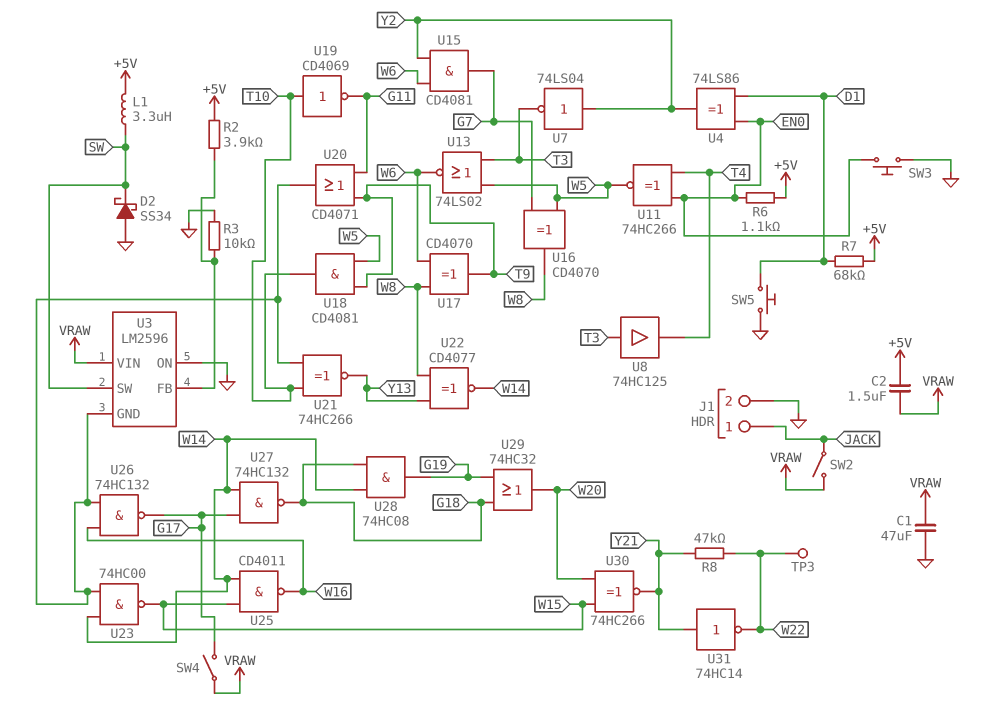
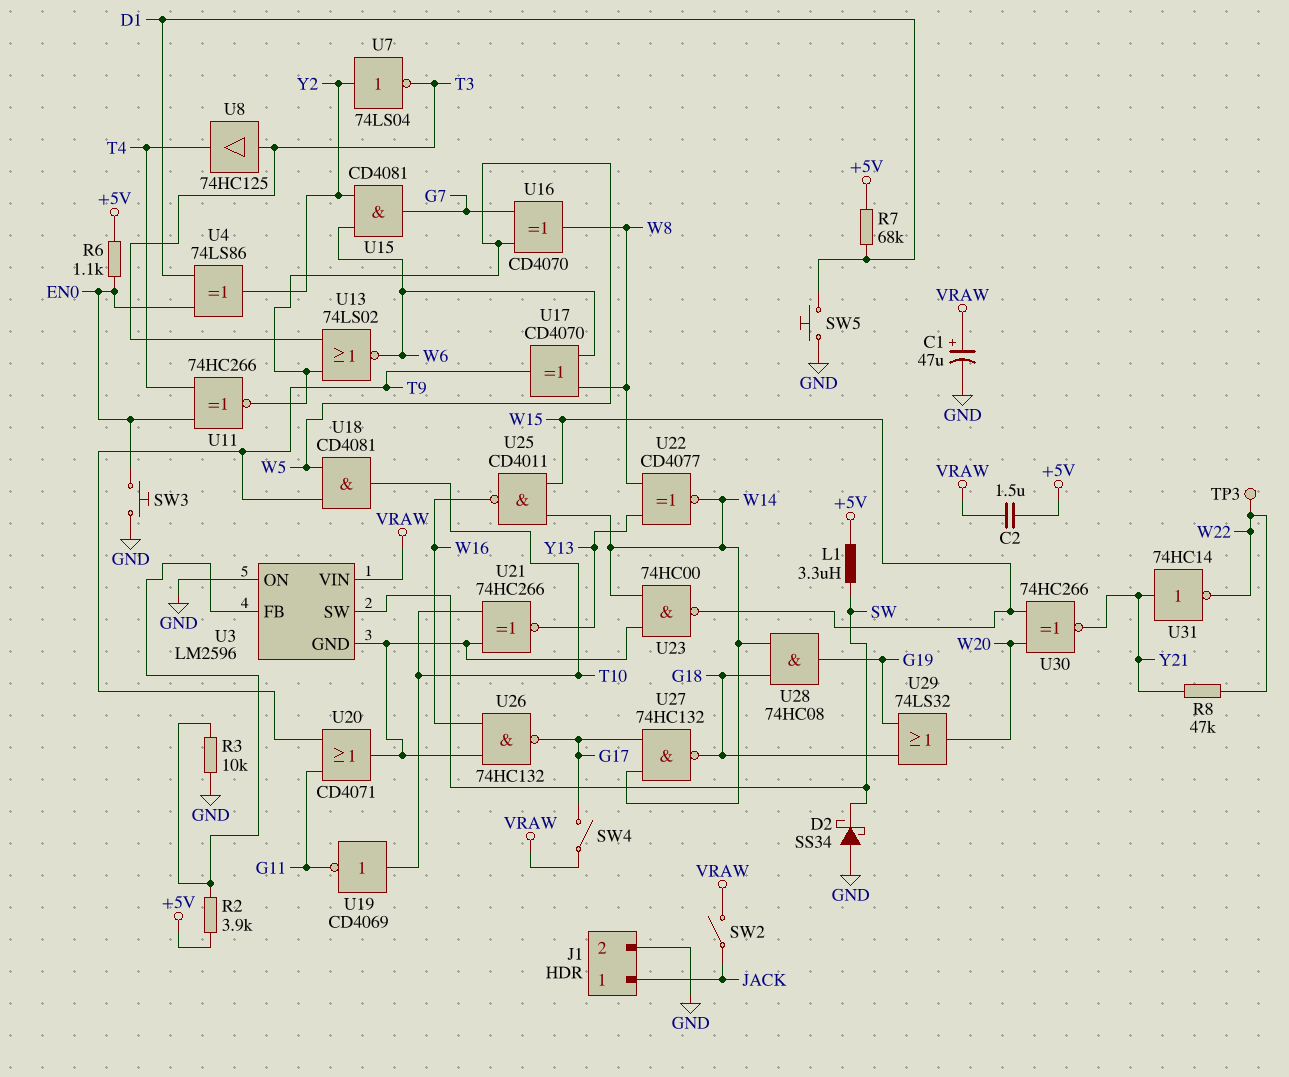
C1: 47uF (GND, VRAW) -> 47uF (plus VRAW, minus GND)
U29: OR 74HC32 (in G18, in G19, out W20) -> OR 74LS32 (in G18, in G19, out W20)

